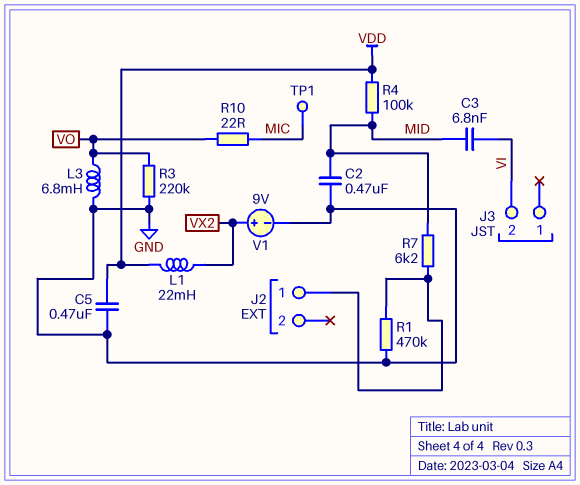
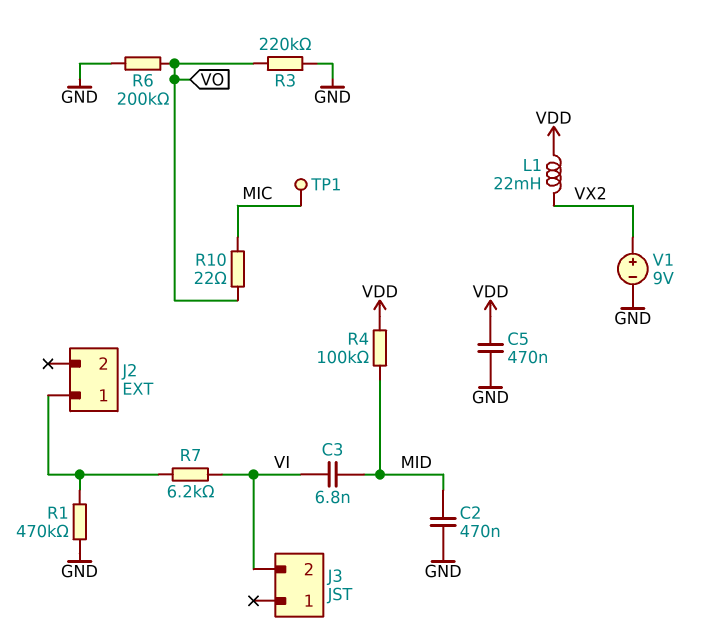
L3: 6.8mH (GND, VO) -> none
R6: none -> 200k (GND, VO)
R7: 6.2k (J2/1, MID) -> 6.2k (J2/1, VI)

